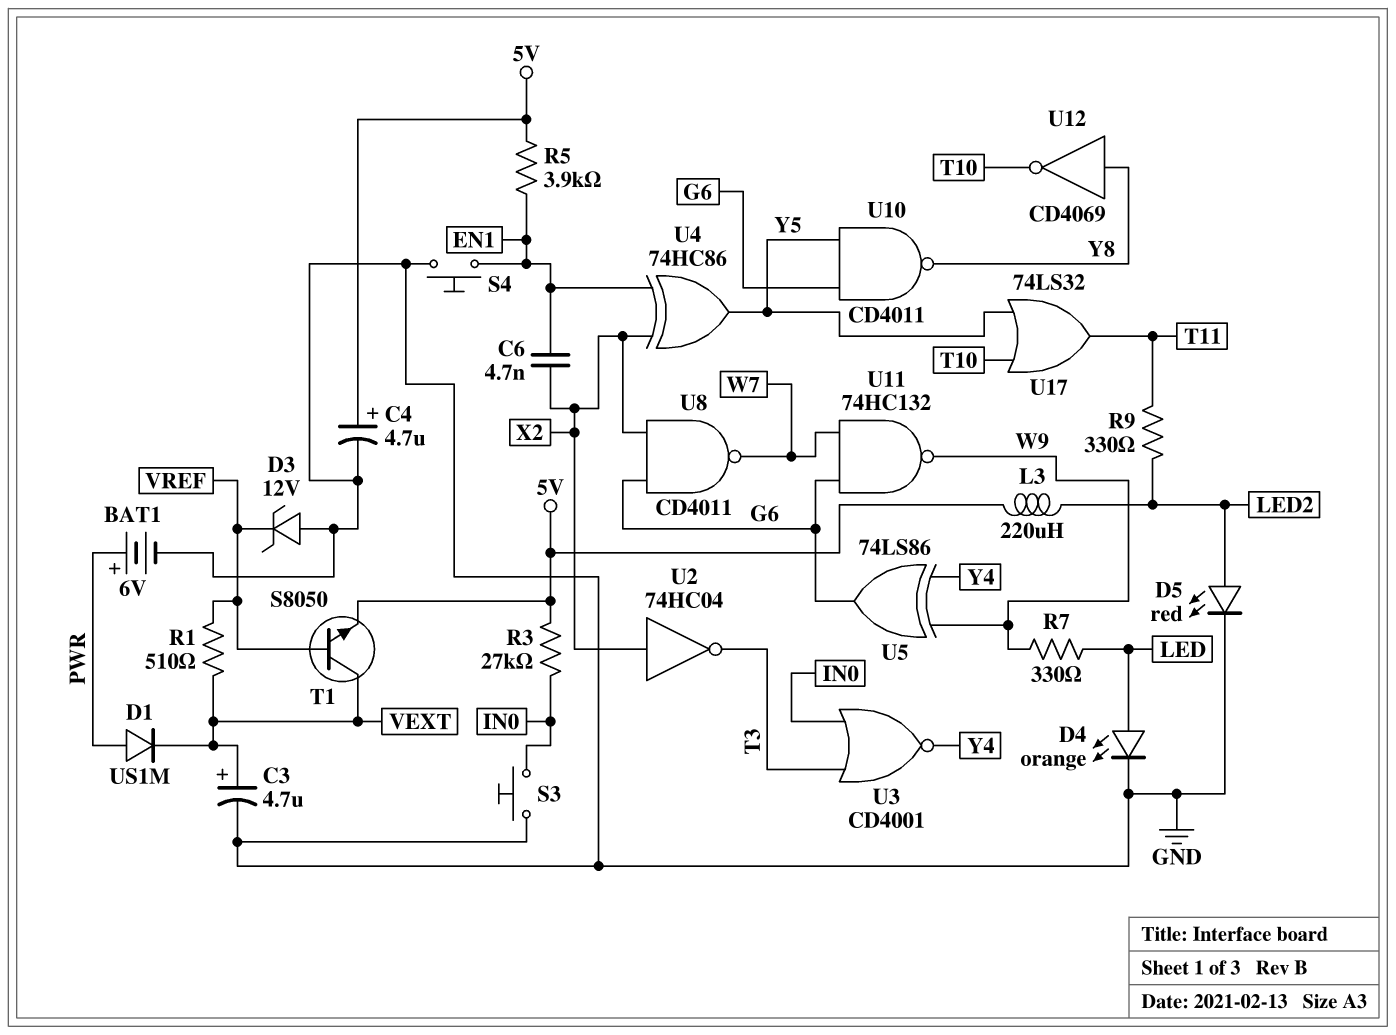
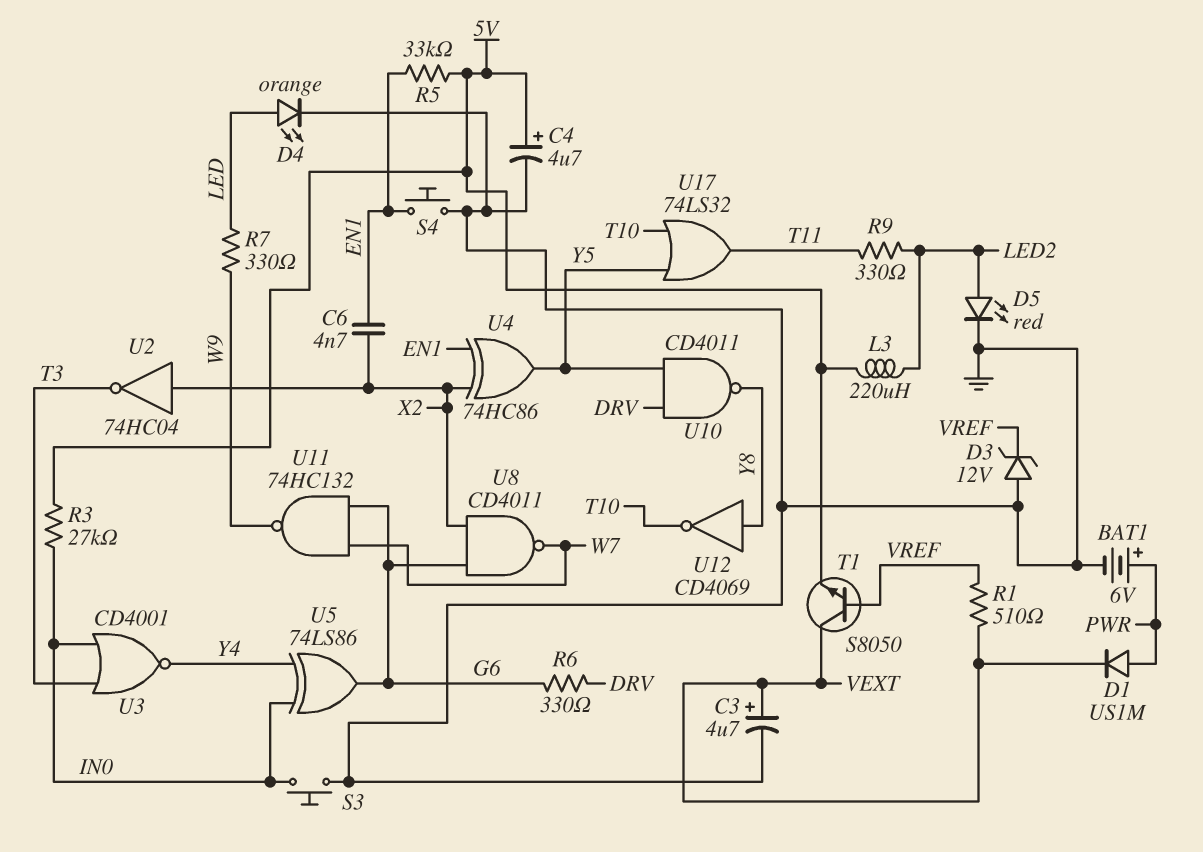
R5: 3.9k (5V, EN1) -> 33k (5V, EN1)
R6: none -> 330 (DRV, G6)
U5: XOR 74LS86 (in W9, in Y4, out G6) -> XOR 74LS86 (in IN0, in Y4, out G6)
U10: NAND CD4011 (in G6, in Y5, out Y8) -> NAND CD4011 (in DRV, in Y5, out Y8)

